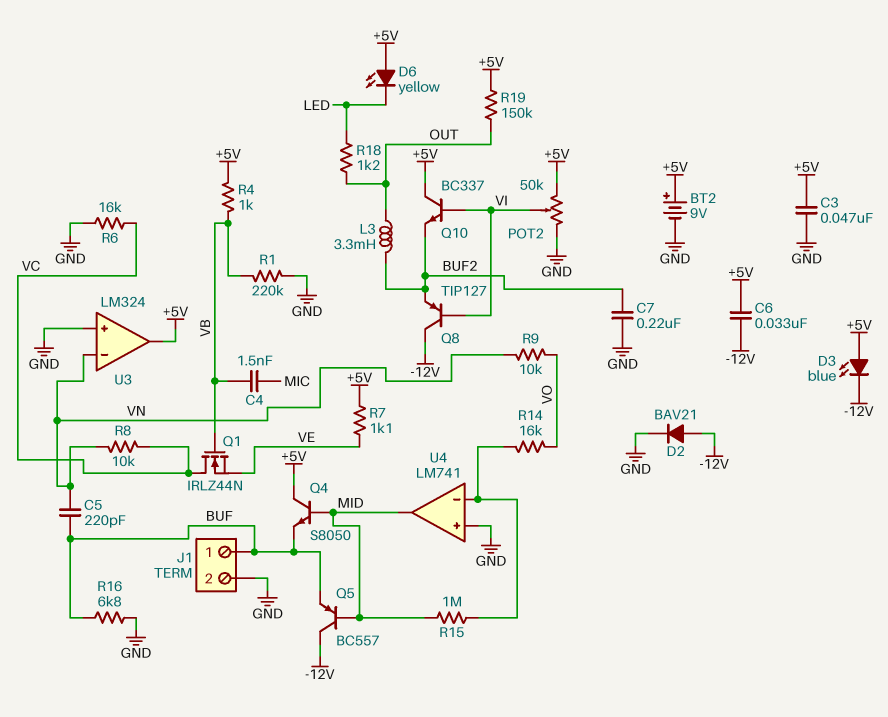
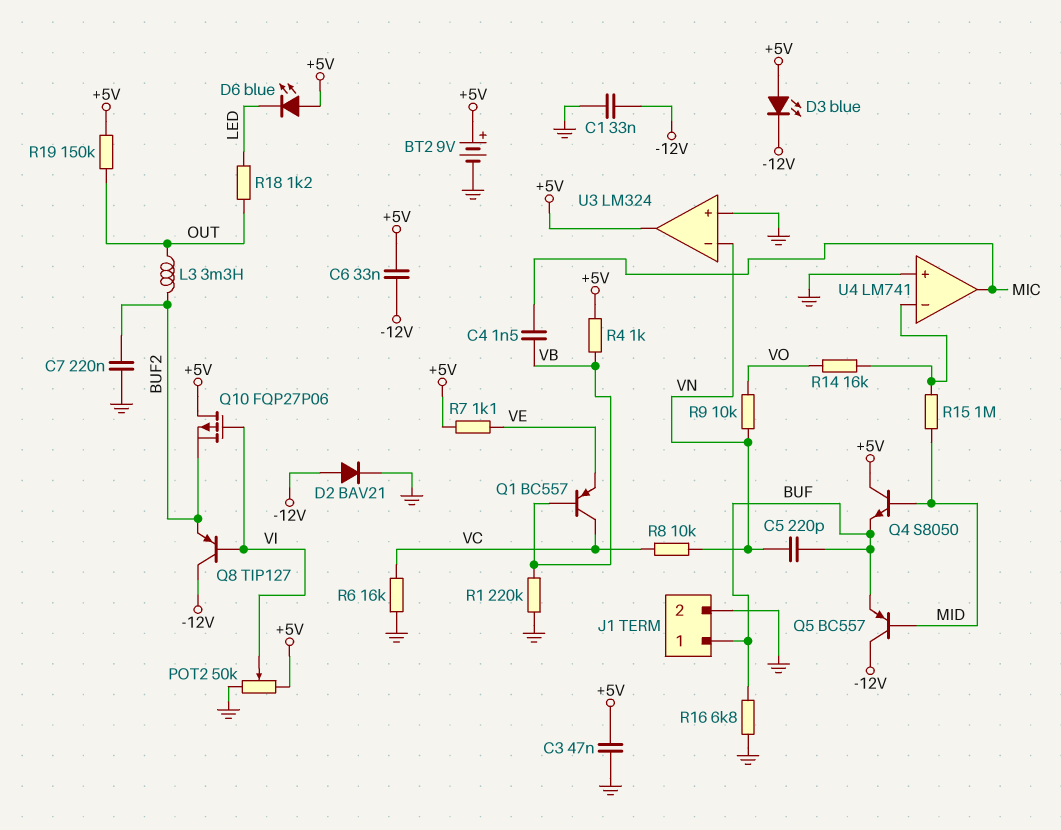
C1: none -> 33nF (-12V, GND)
D6: LED yellow (A +5V, K LED) -> LED blue (A +5V, K LED)
Q1: NMOS IRLZ44N (G VB, D VC, S VE) -> PNP BC557 (B VB, C VC, E VE)
Q10: NPN BC337 (B VI, C +5V, E BUF2) -> PMOS FQP27P06 (G VI, D +5V, S BUF2)
U4 pin out: MID -> MIC

